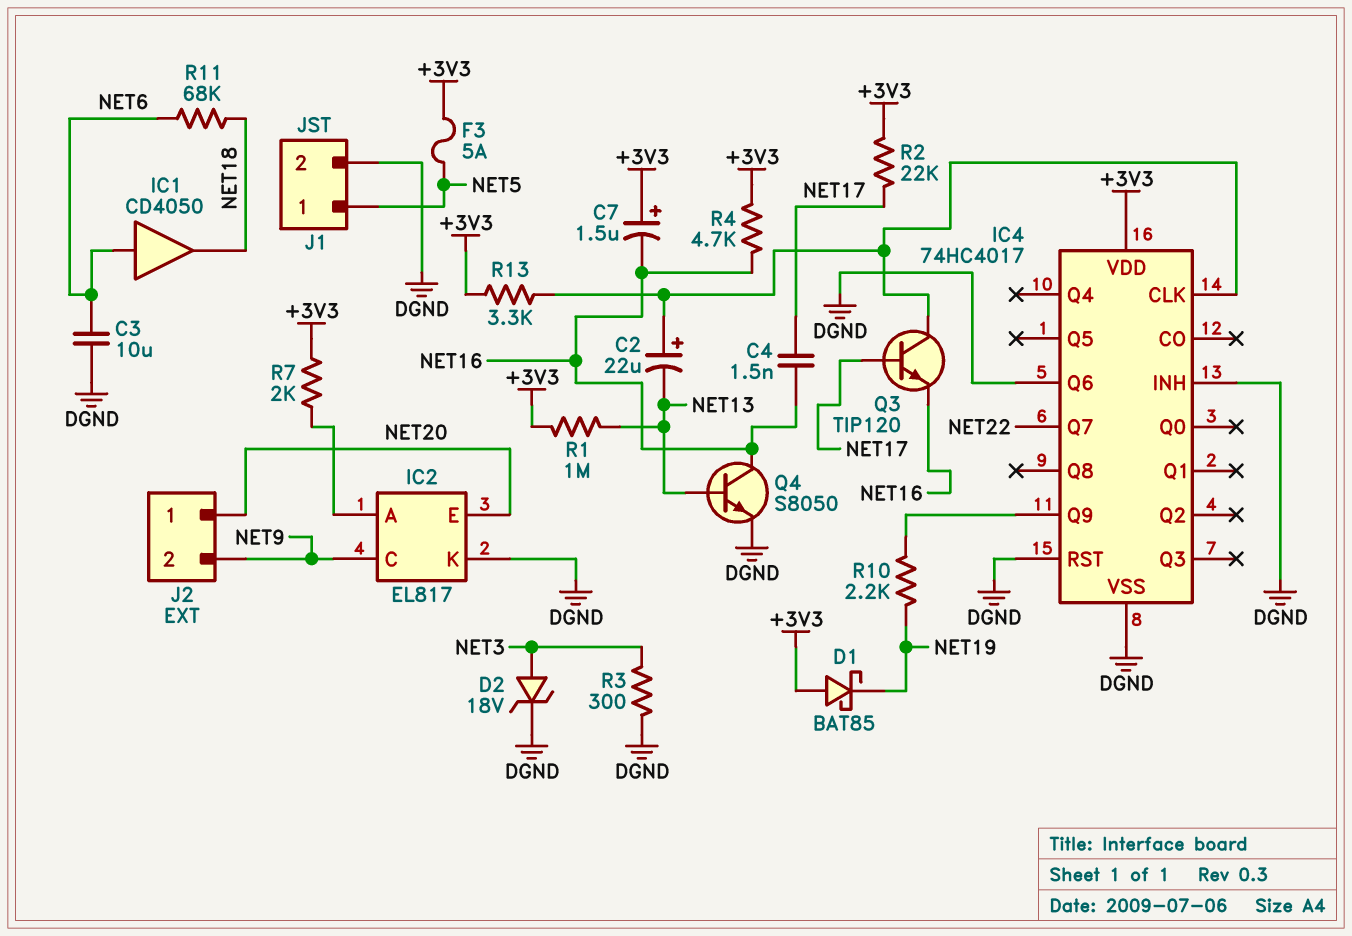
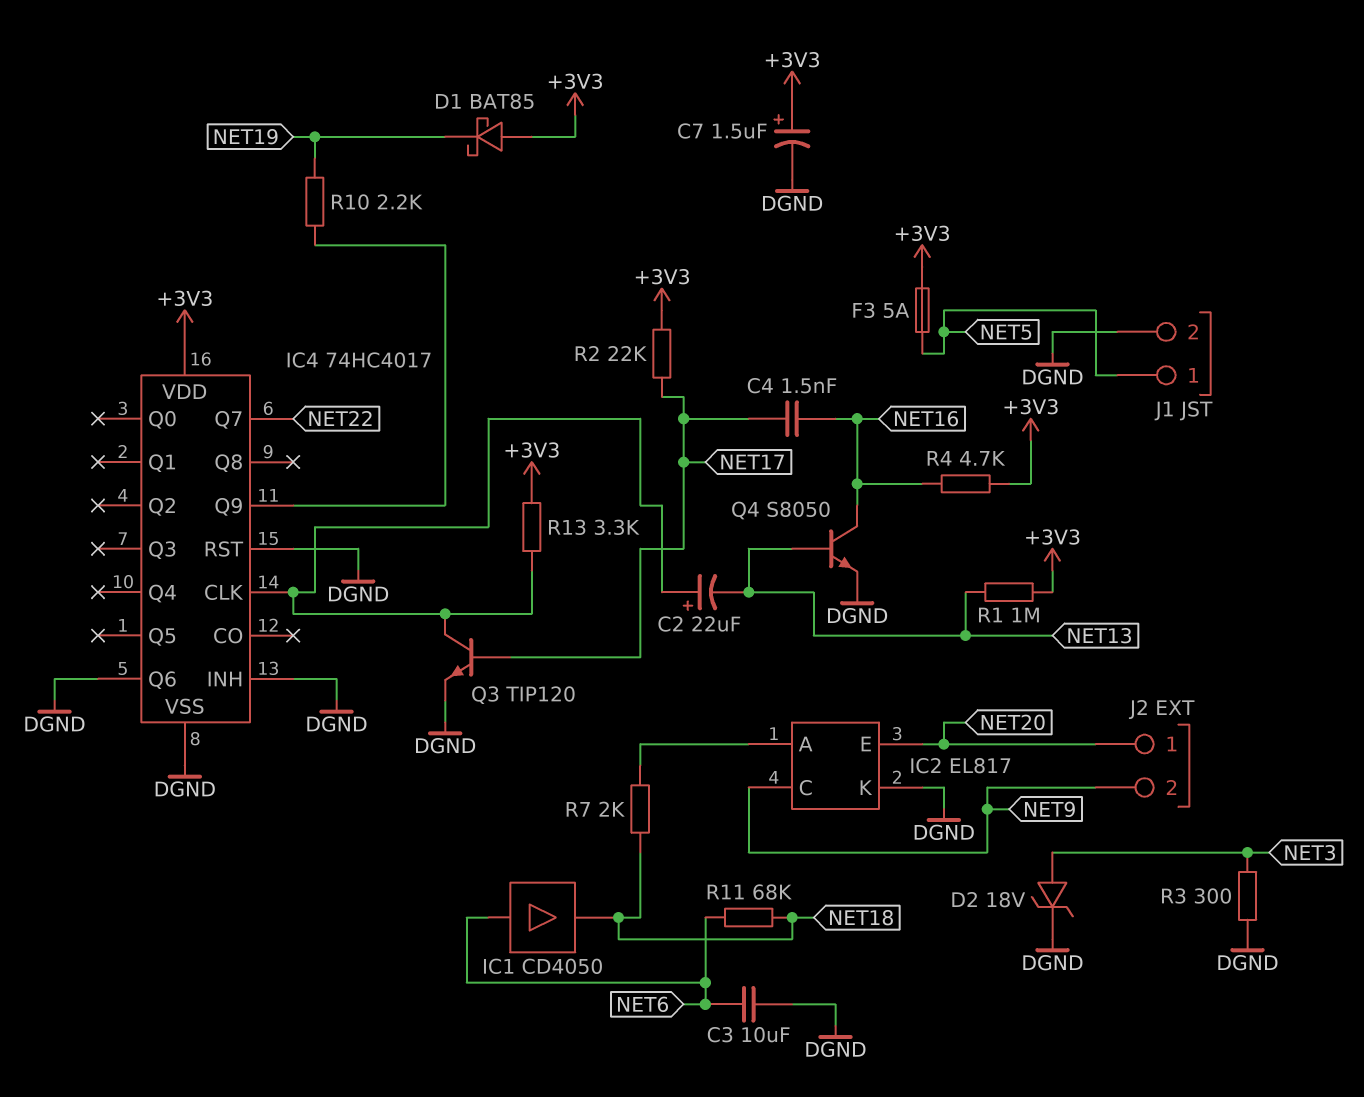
C7: 1.5uF (plus +3V3, minus NET16) -> 1.5uF (plus +3V3, minus DGND)
Q3: NPN TIP120 (B NET17, C IC4/CLK, E NET16) -> NPN TIP120 (B NET17, C IC4/CLK, E DGND)
R7: 2k (+3V3, IC2/A) -> 2k (IC2/A, NET18)

